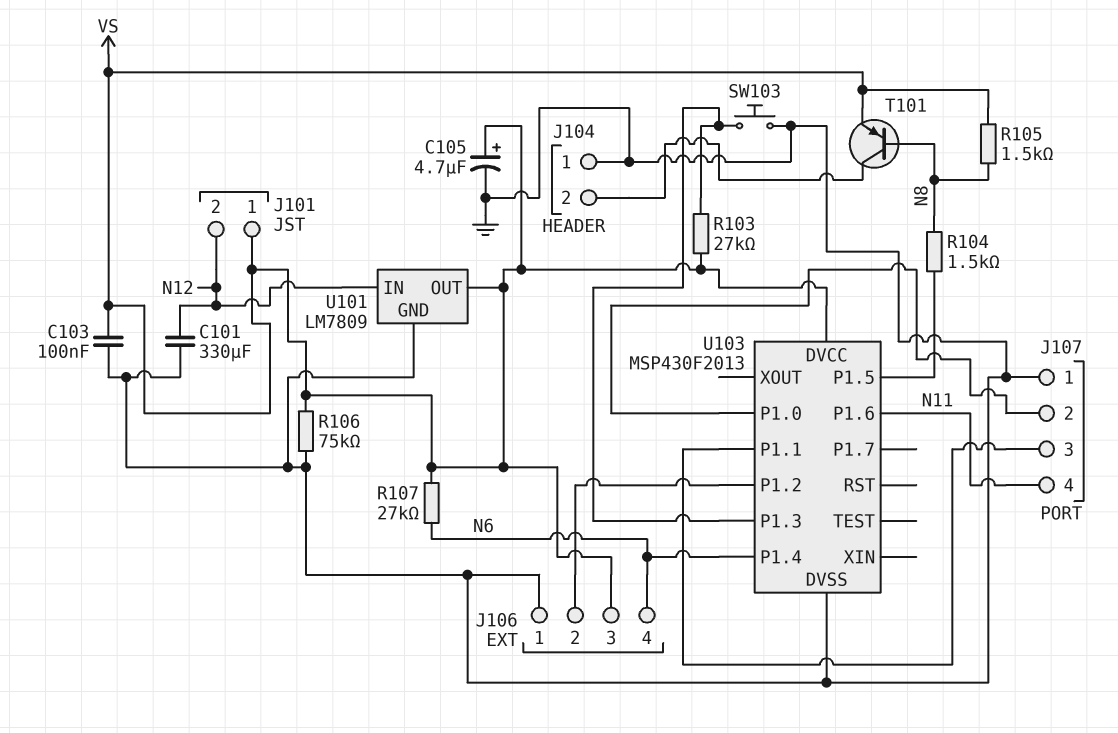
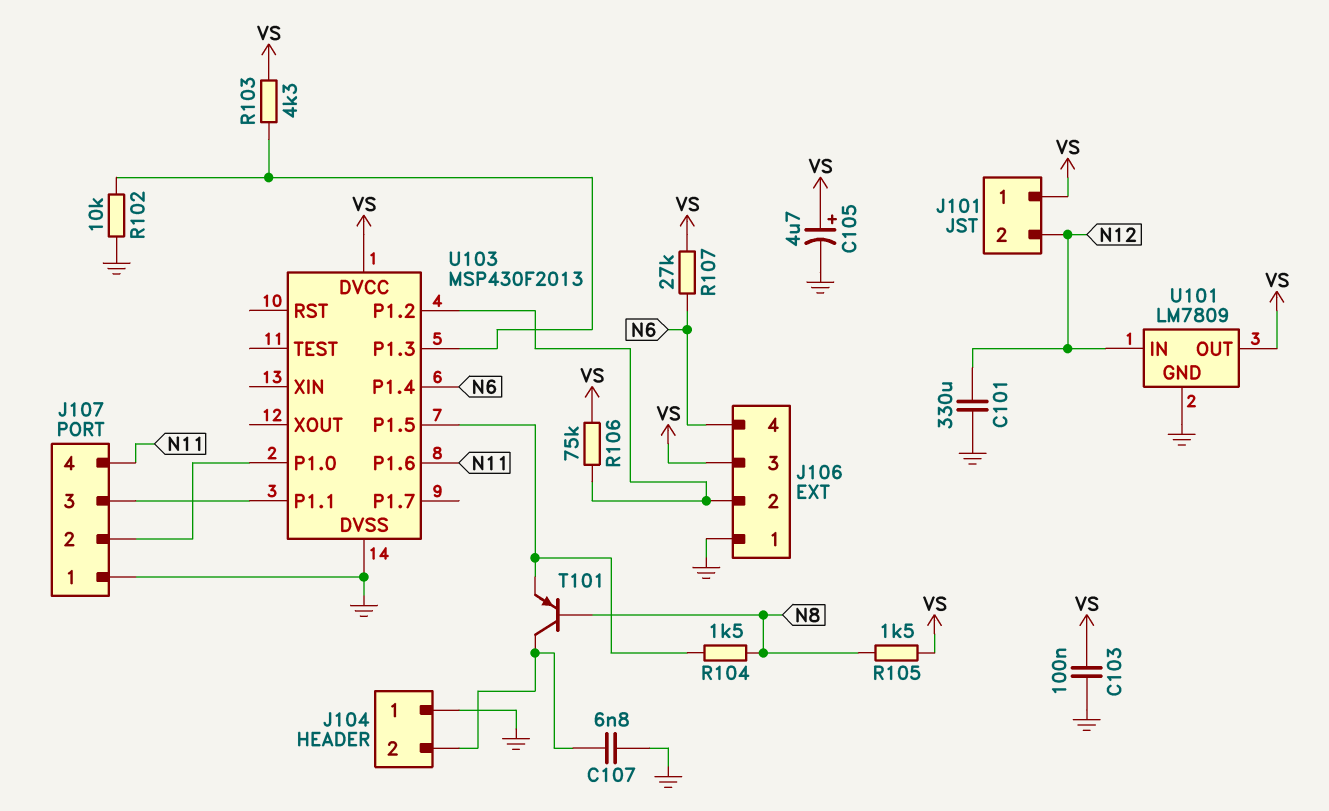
C107: none -> 6.8nF (GND, J104/2)
R102: none -> 10k (GND, U103/P1.3)
R103: 27k (U103/P1.3, VS) -> 4.3k (U103/P1.3, VS)
R106: 75k (GND, VS) -> 75k (J106/2, VS)
SW103: button (GND, U103/P1.3) -> none
T101: PNP (B N8, C J104/2, E VS) -> PNP (B N8, C J104/2, E U103/P1.5)

